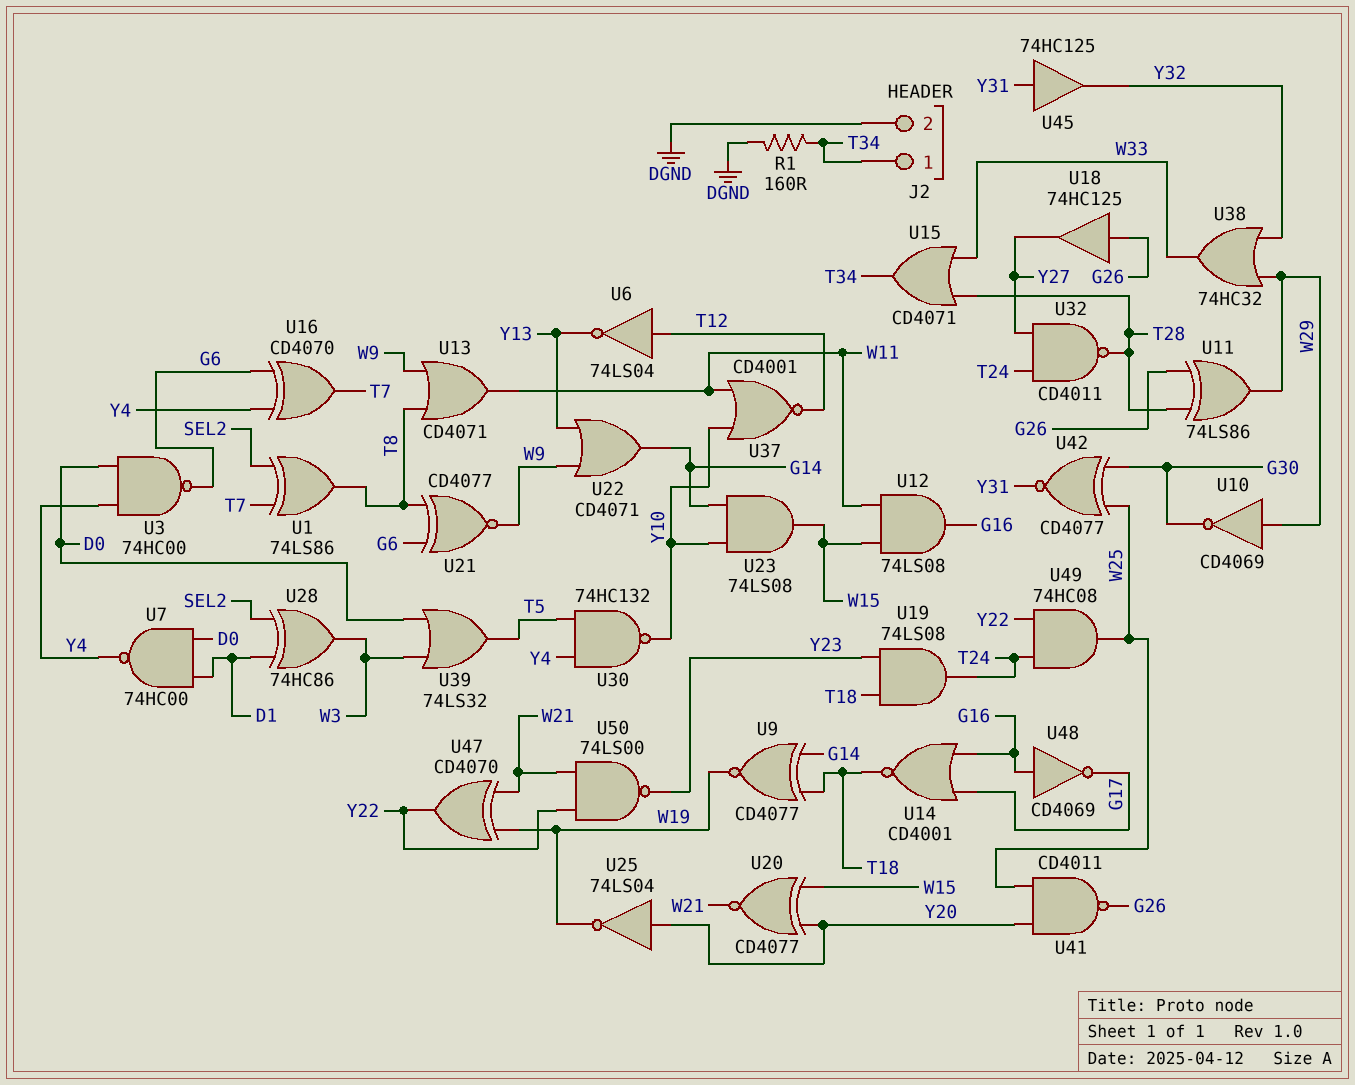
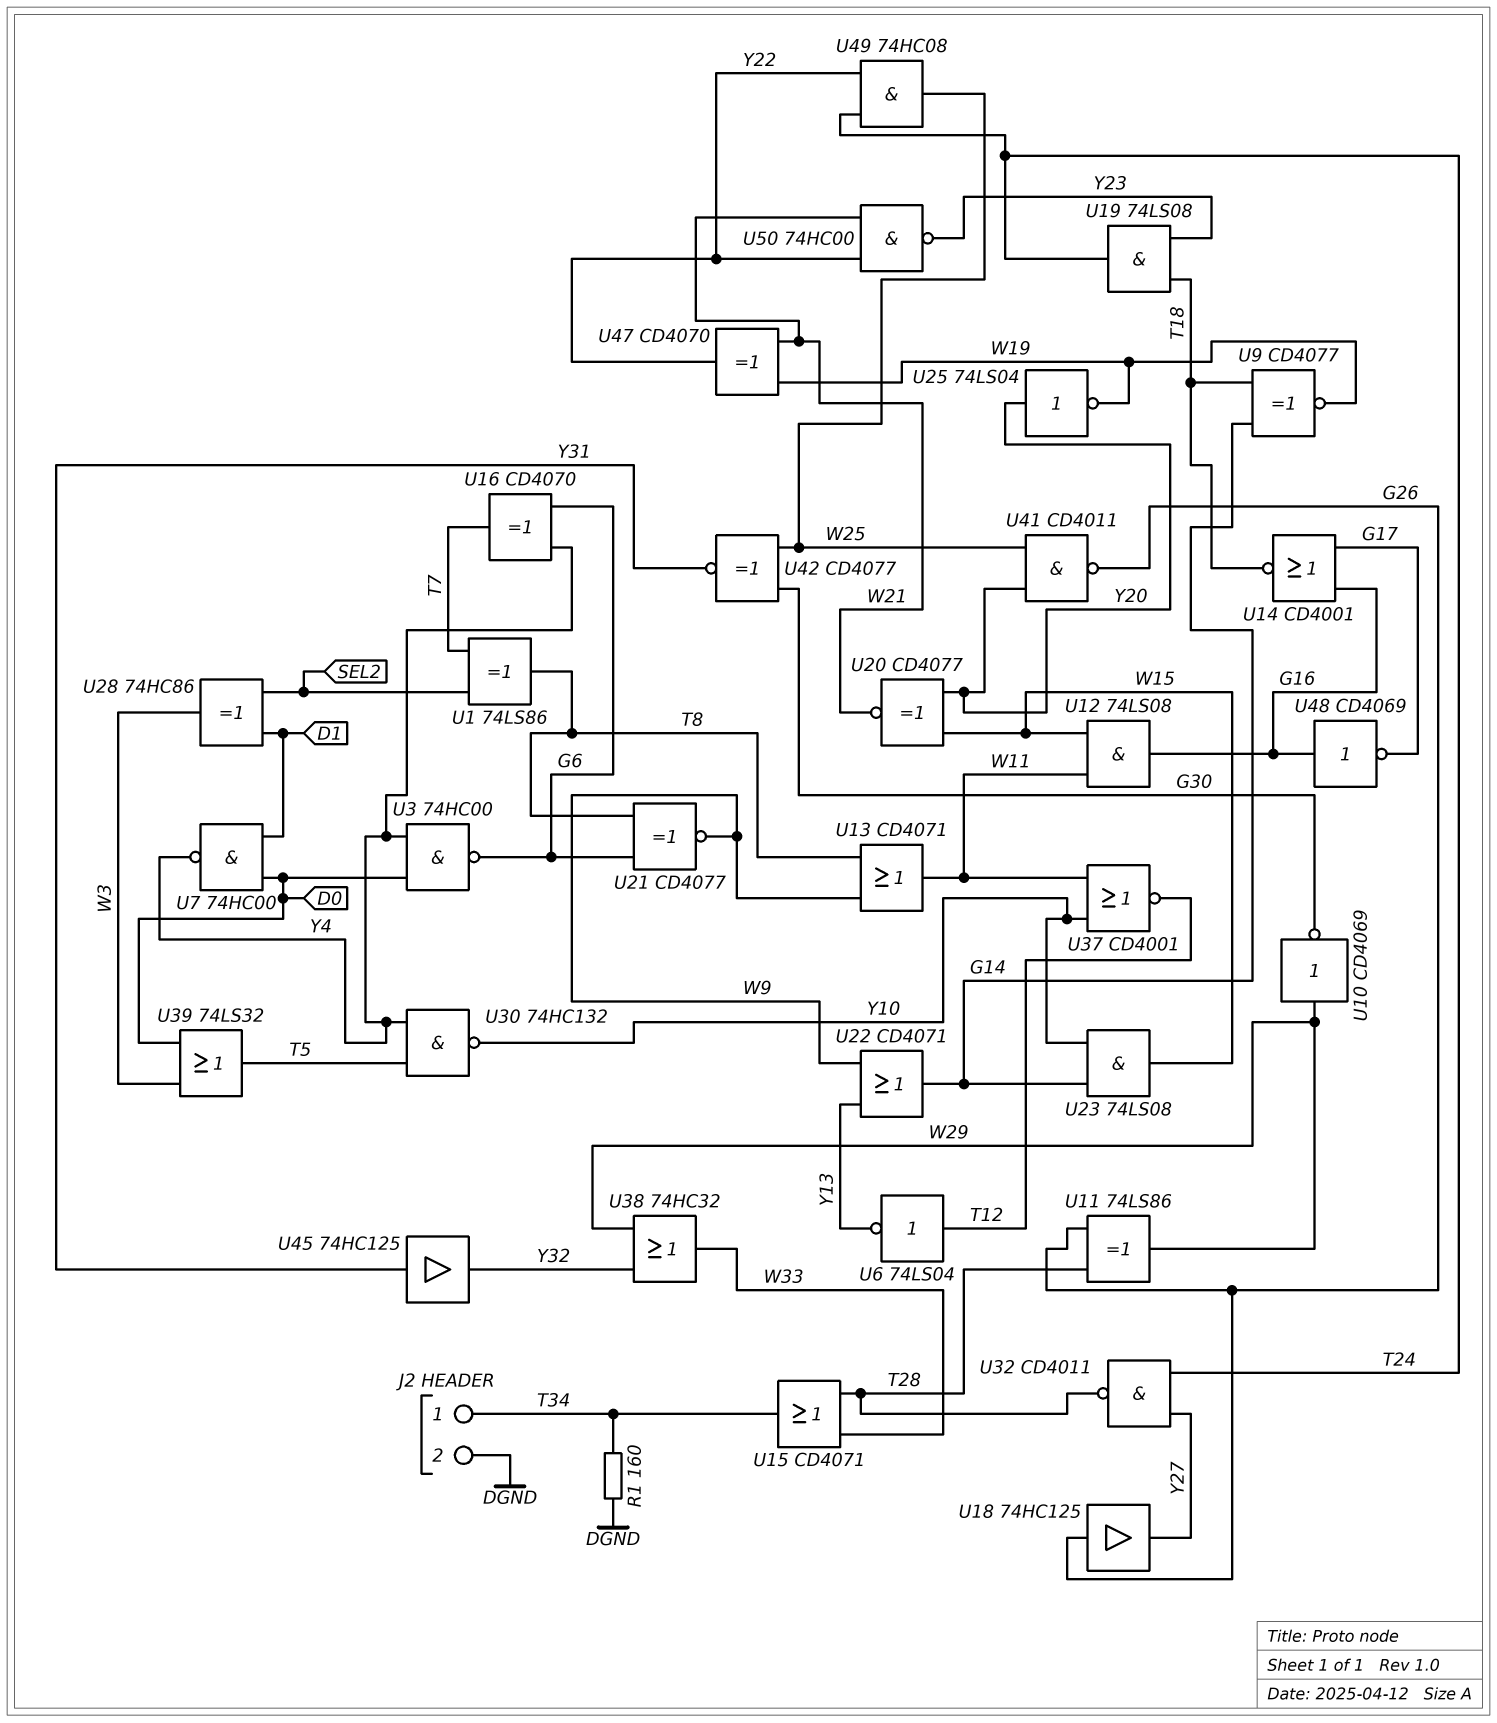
U50: NAND 74LS00 (in W21, in Y22, out Y23) -> NAND 74HC00 (in W21, in Y22, out Y23)

